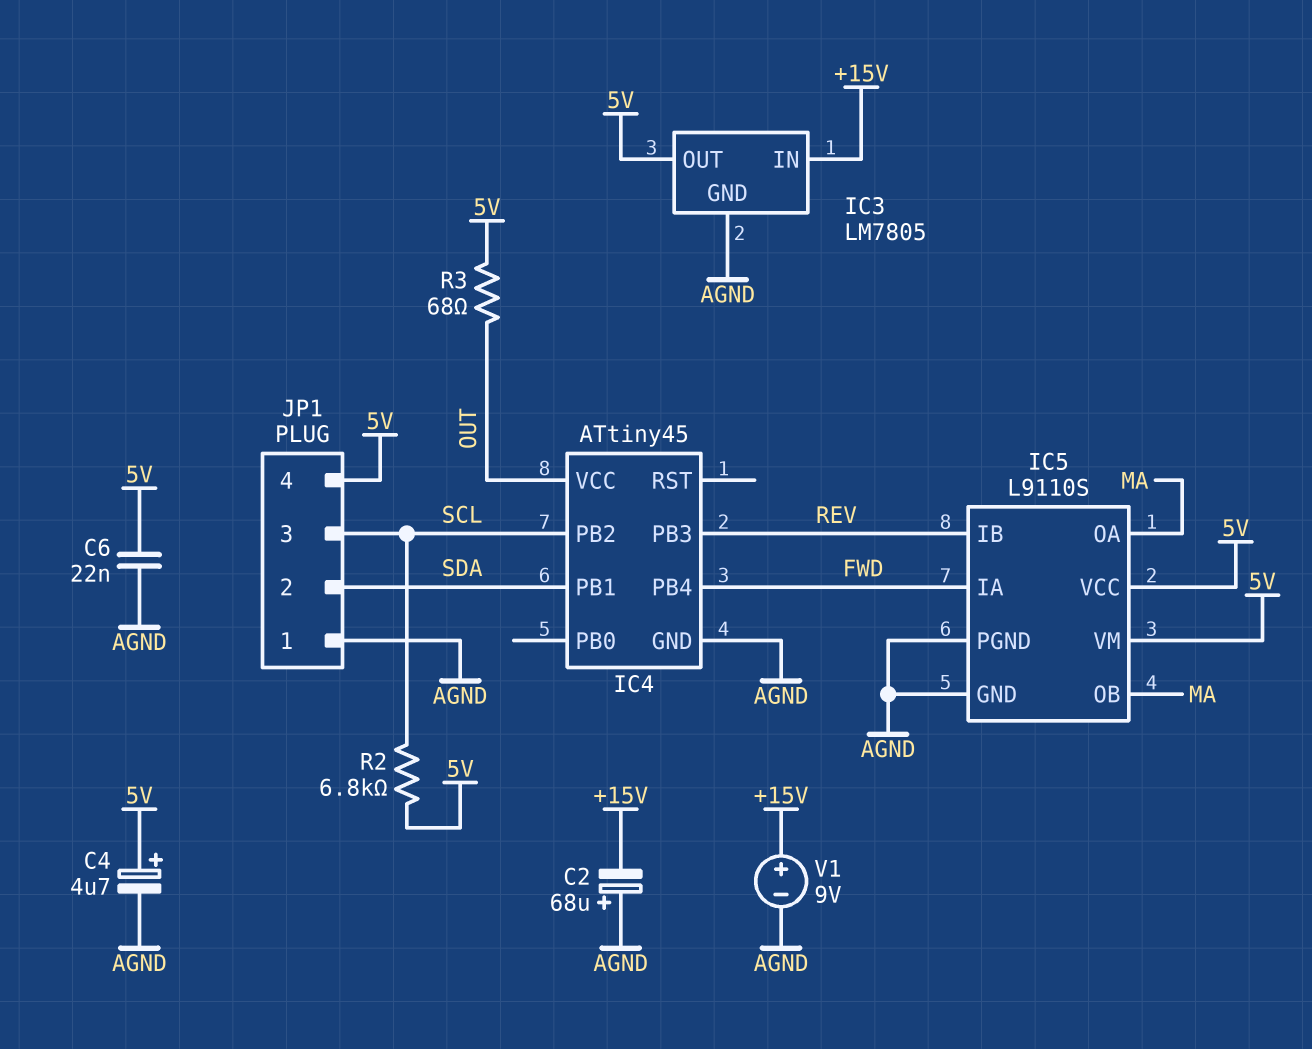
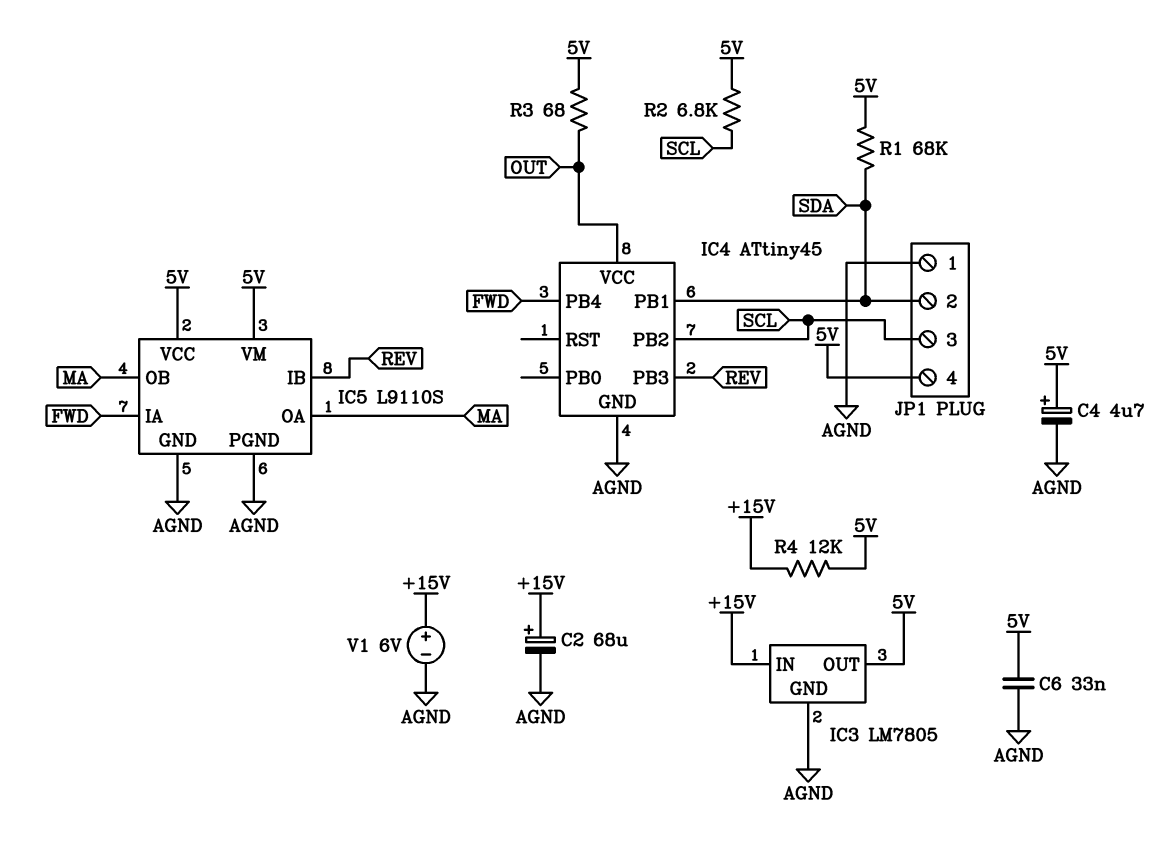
C2: 68uF (plus AGND, minus +15V) -> 68uF (plus +15V, minus AGND)
C6: 22nF (5V, AGND) -> 33nF (5V, AGND)
R1: none -> 68k (5V, SDA)
R4: none -> 12k (+15V, 5V)
V1: 9V (plus +15V, minus AGND) -> 6V (plus +15V, minus AGND)

